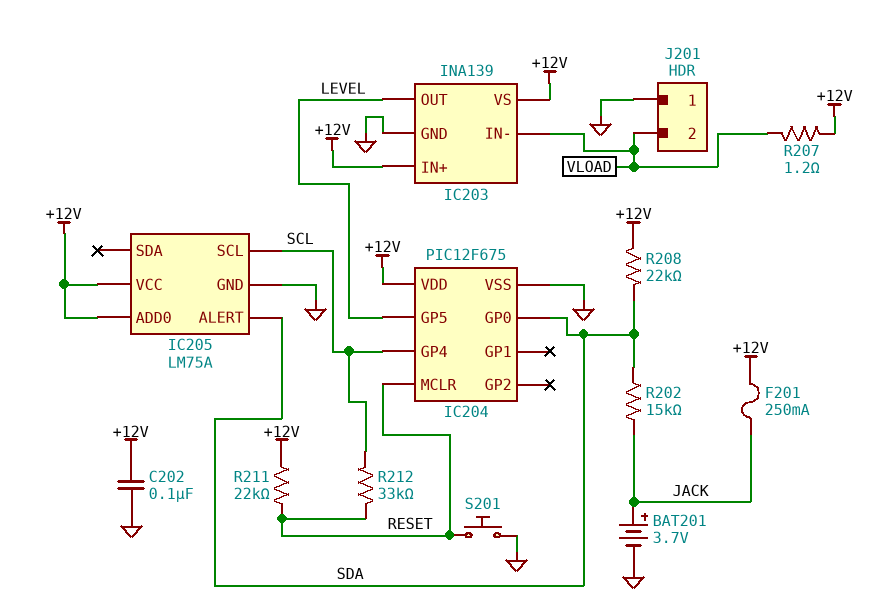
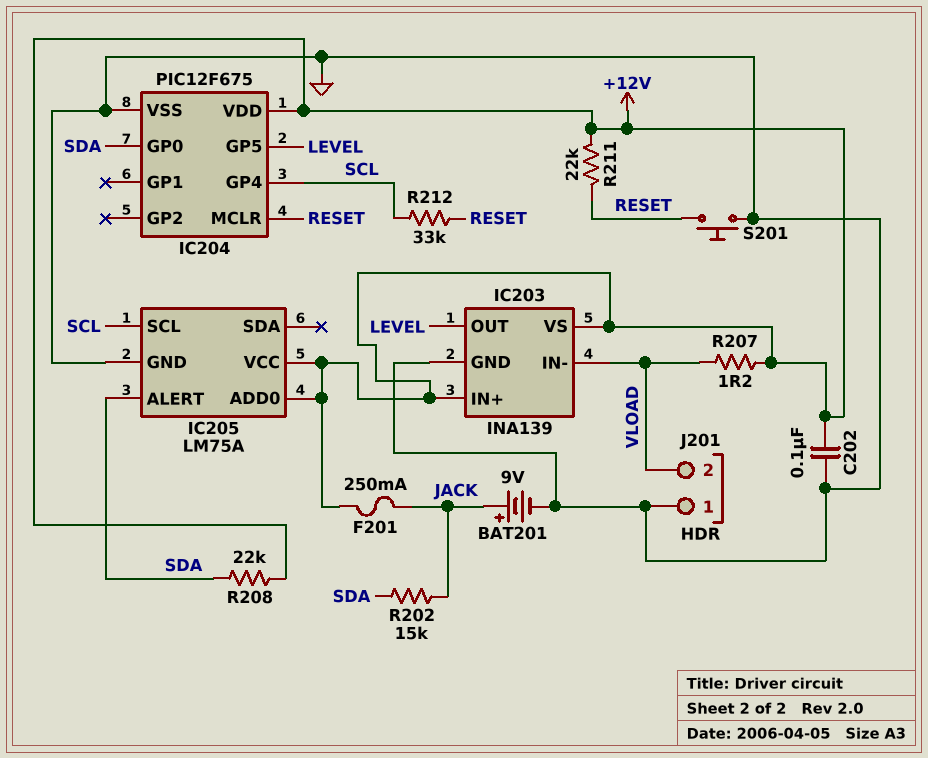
BAT201: 3.7V (plus JACK, minus GND) -> 9V (plus JACK, minus GND)

